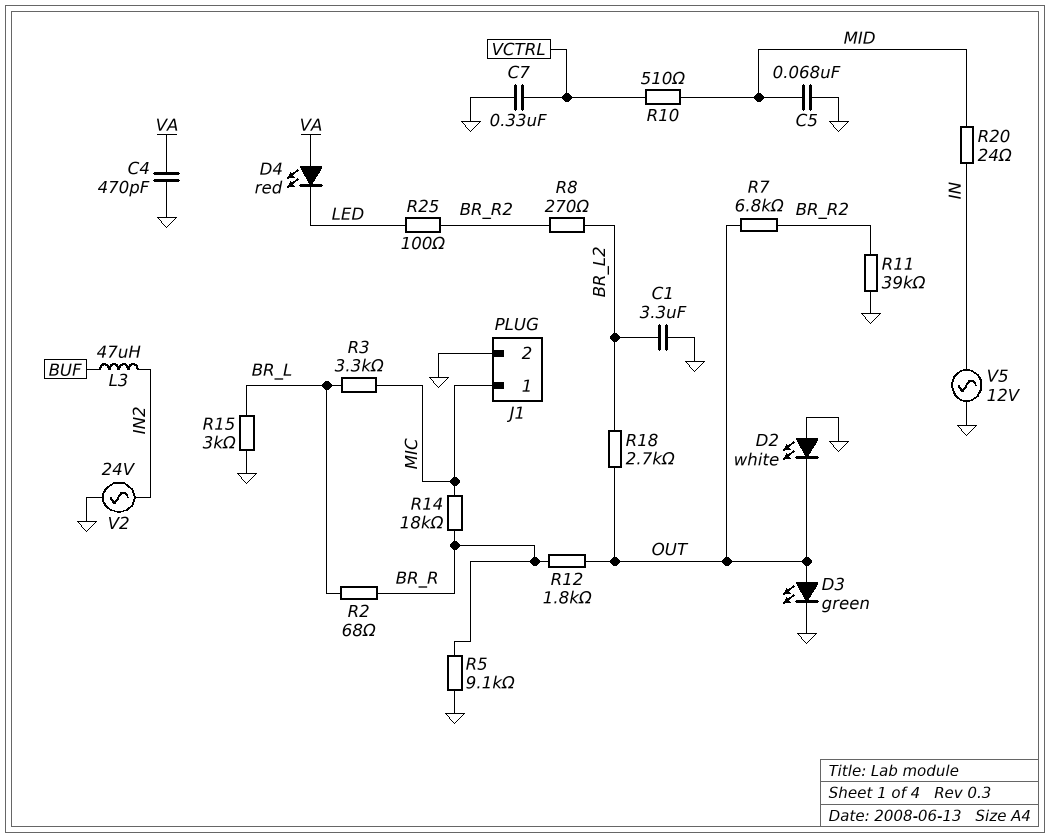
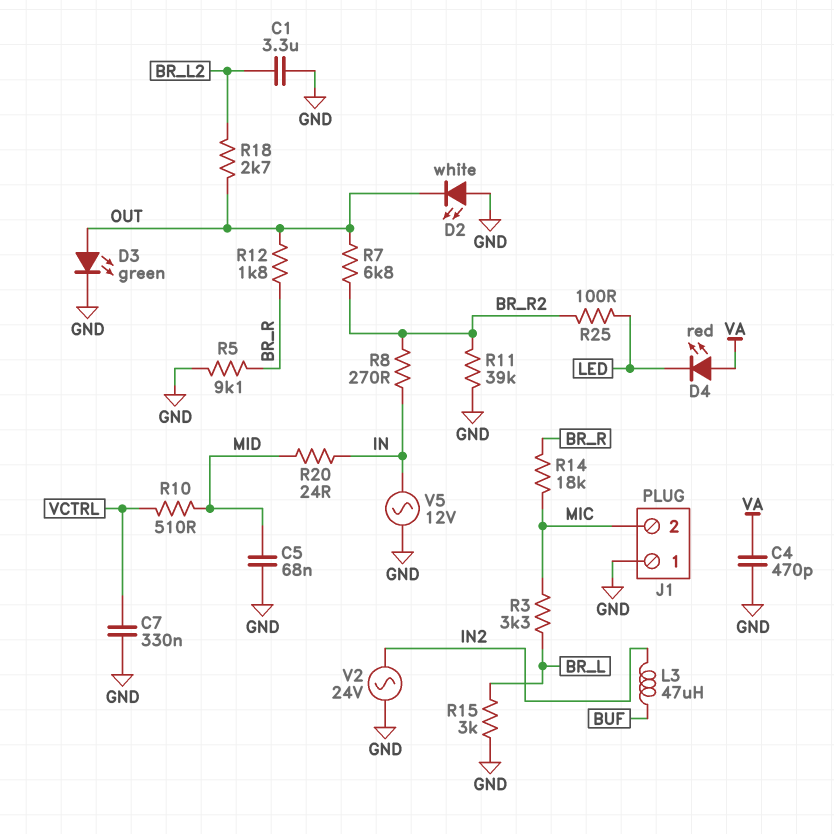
J1 pin 1: MIC -> GND
J1 pin 2: GND -> MIC
R2: 68 (BR_L, BR_R) -> none
R8: 270 (BR_L2, BR_R2) -> 270 (BR_R2, IN)

